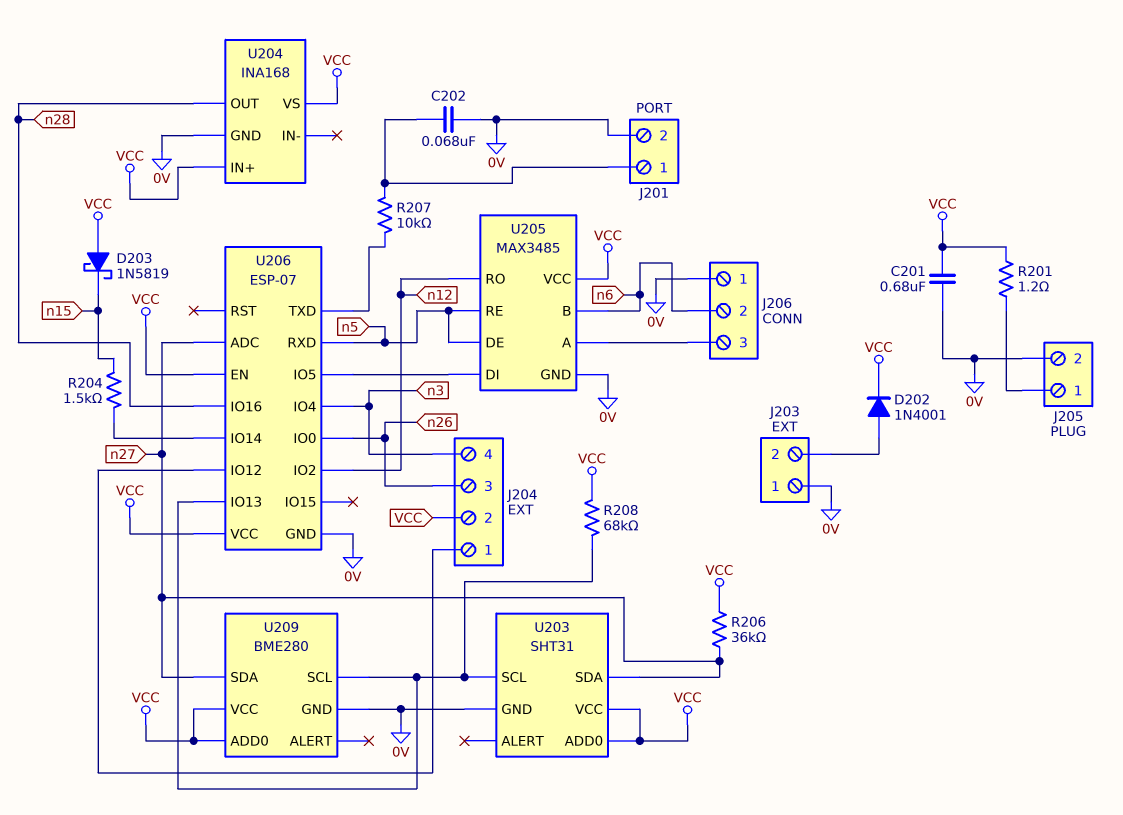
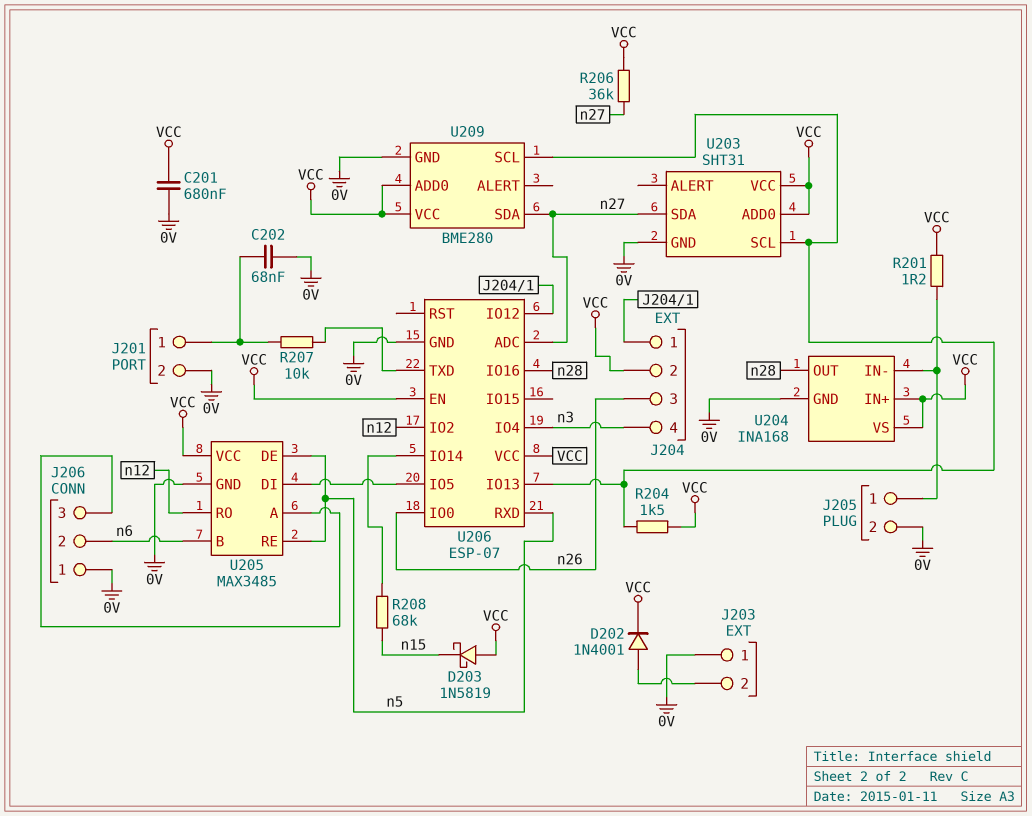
R204: 1.5k (U206/IO14, n15) -> 1.5k (U203/SCL, VCC)
R208: 68k (U203/SCL, VCC) -> 68k (U206/IO14, n15)
U204 pin IN-: none -> J205/1

